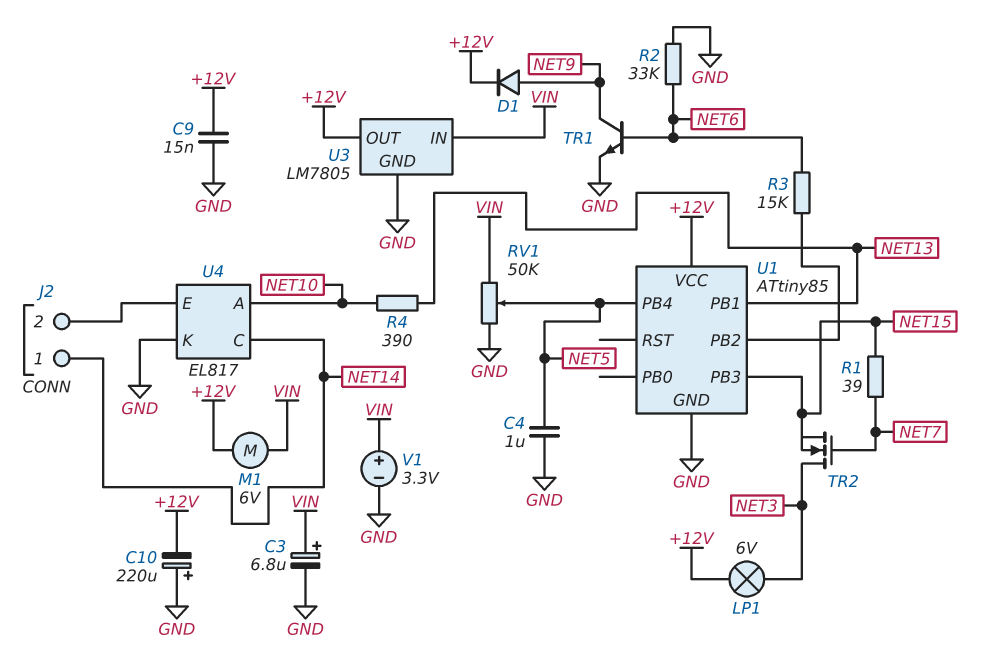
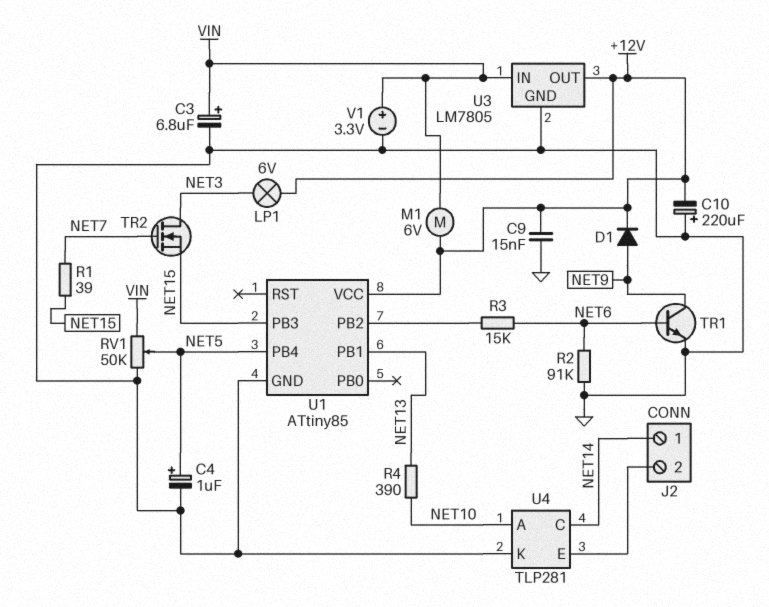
C4: 1uF (GND, NET5) -> 1uF (plus NET5, minus GND)
R2: 33k (GND, NET6) -> 91k (GND, NET6)
U4: EL817 -> TLP281

